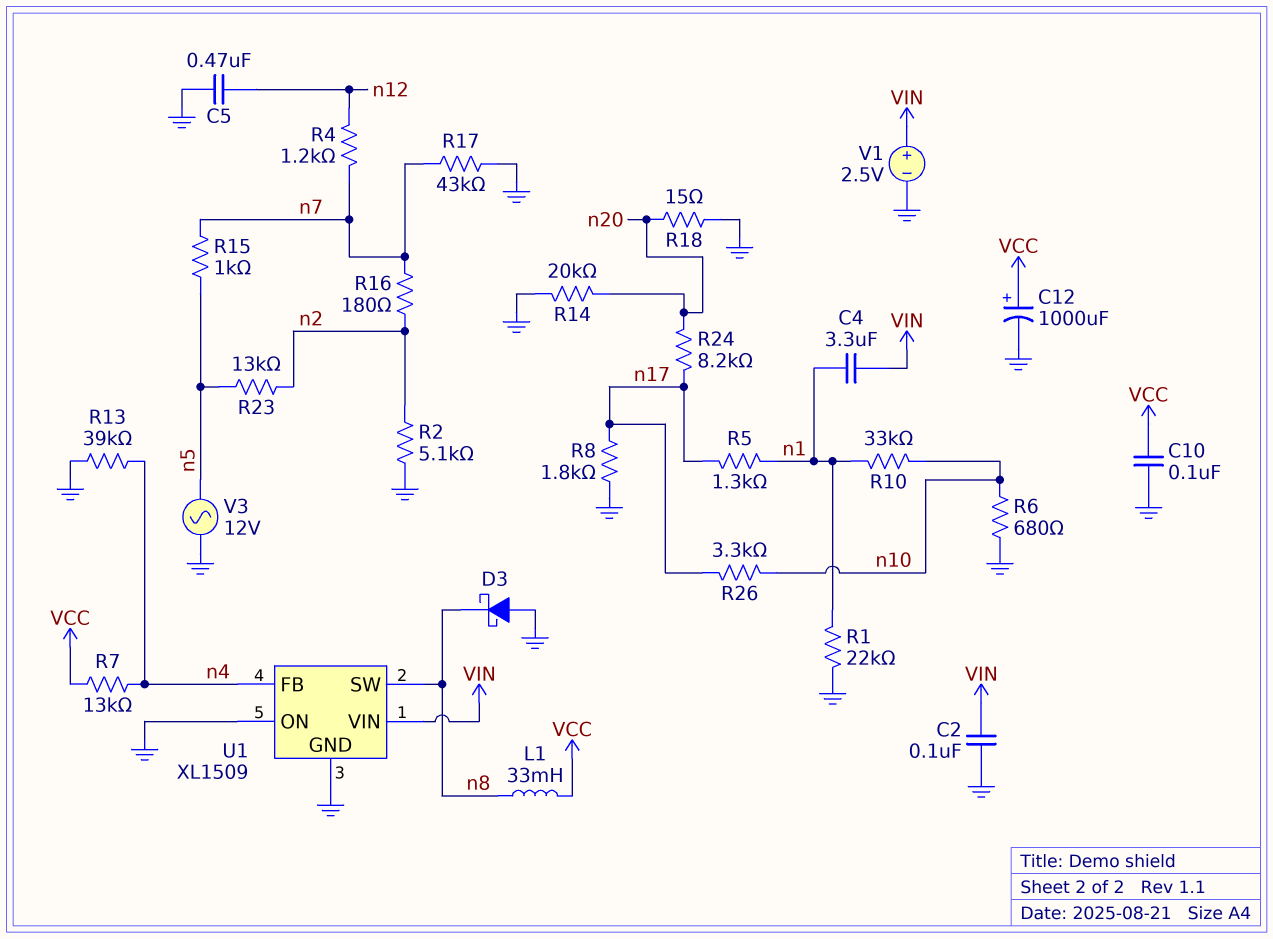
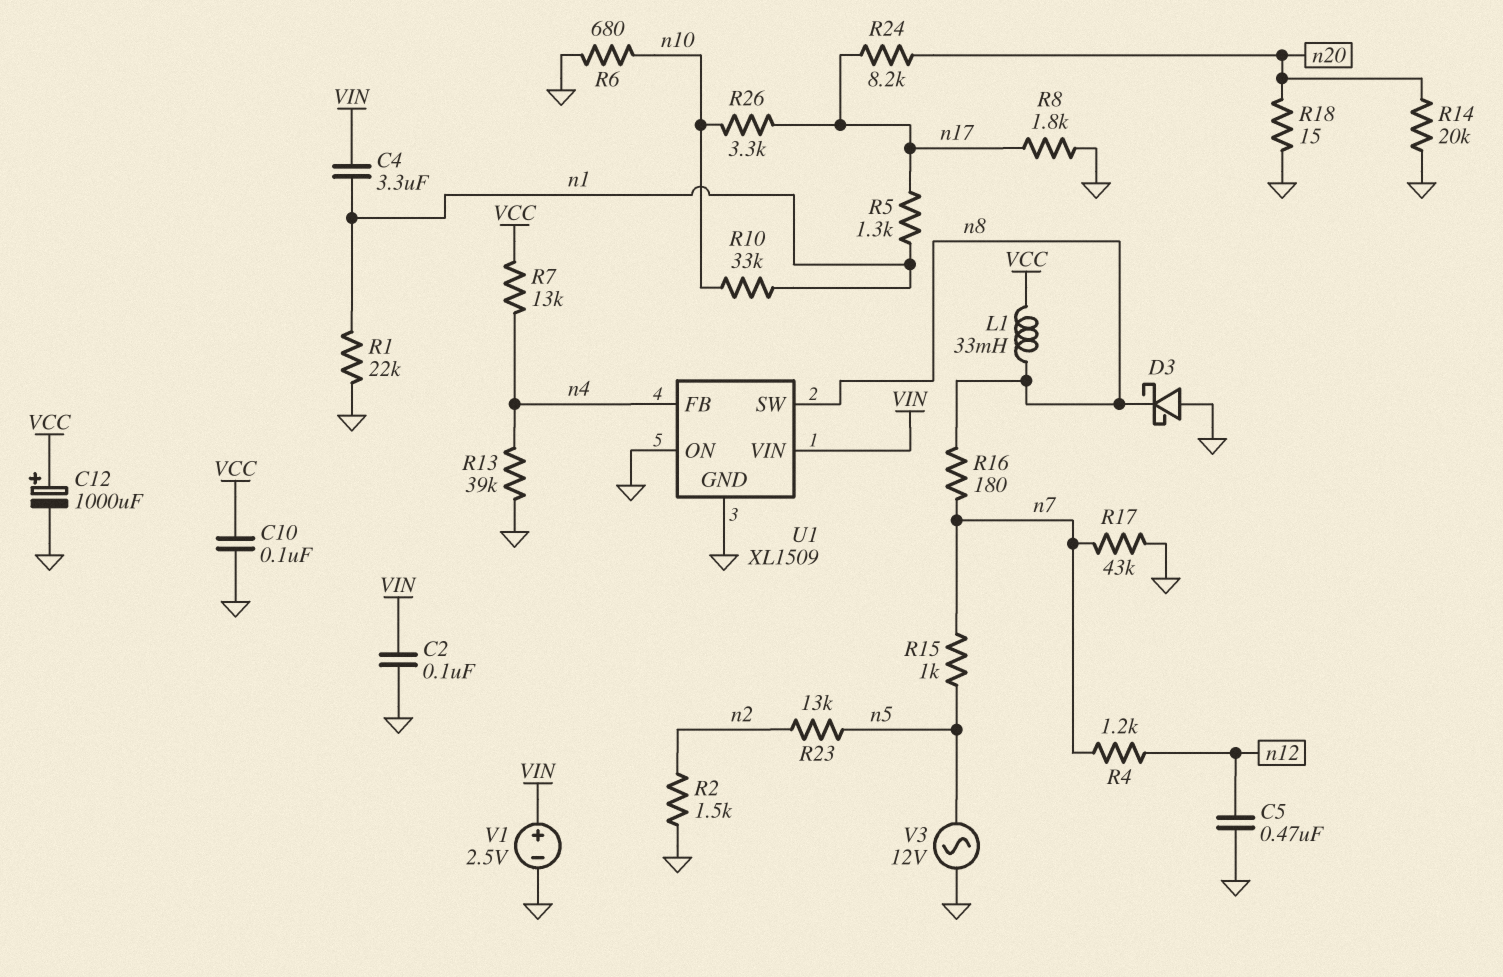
R2: 5.1k (GND, n2) -> 1.5k (GND, n2)
R16: 180 (n2, n7) -> 180 (n7, n8)

